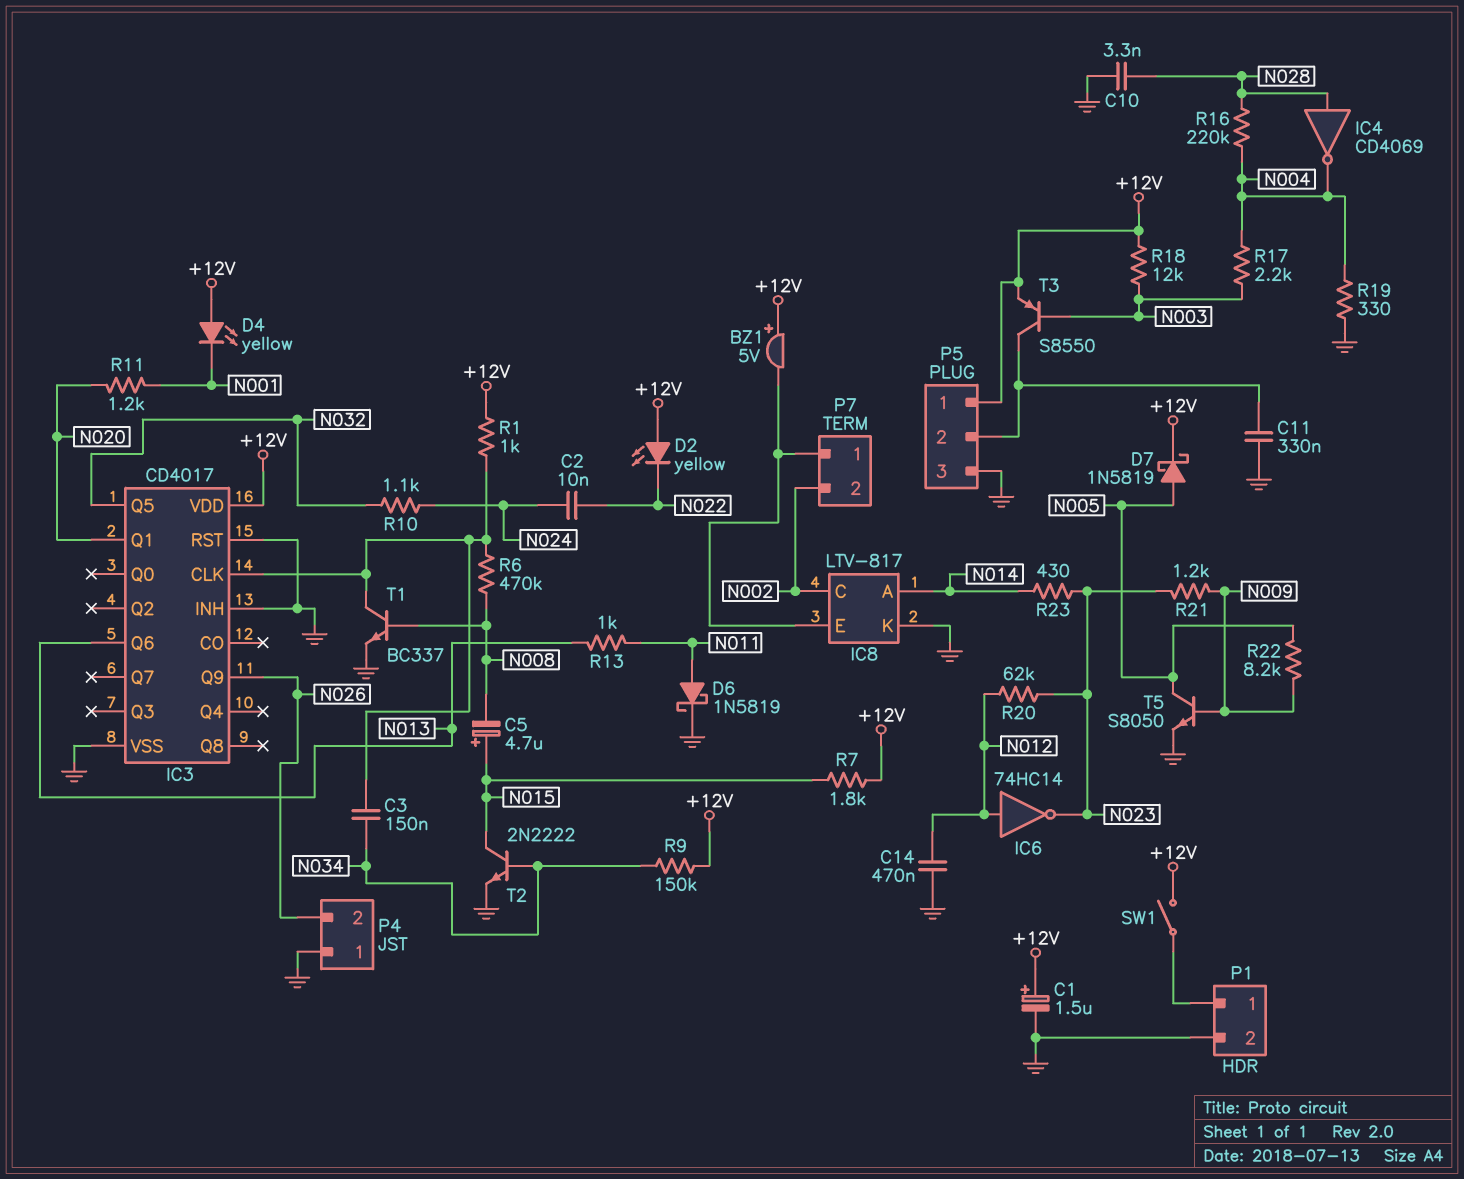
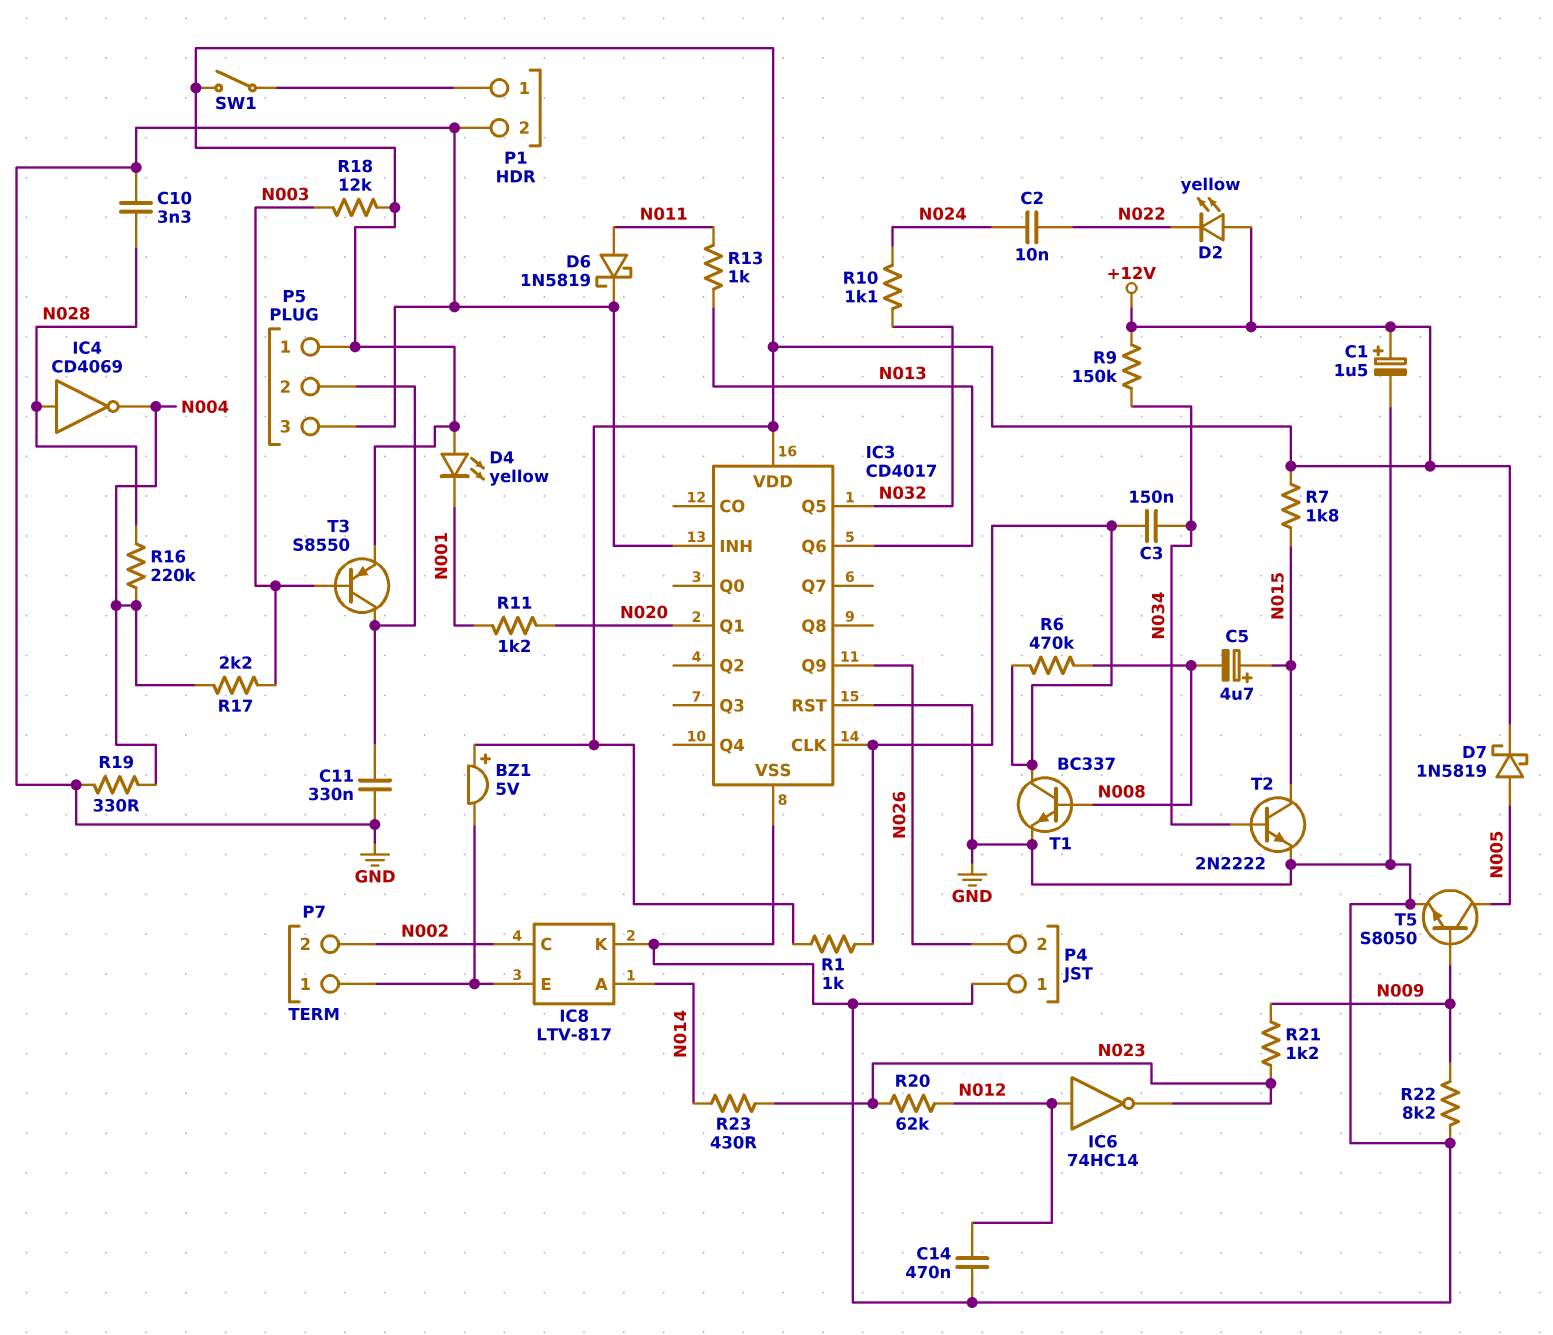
R22: 8.2k (N005, N009) -> 8.2k (GND, N009)

